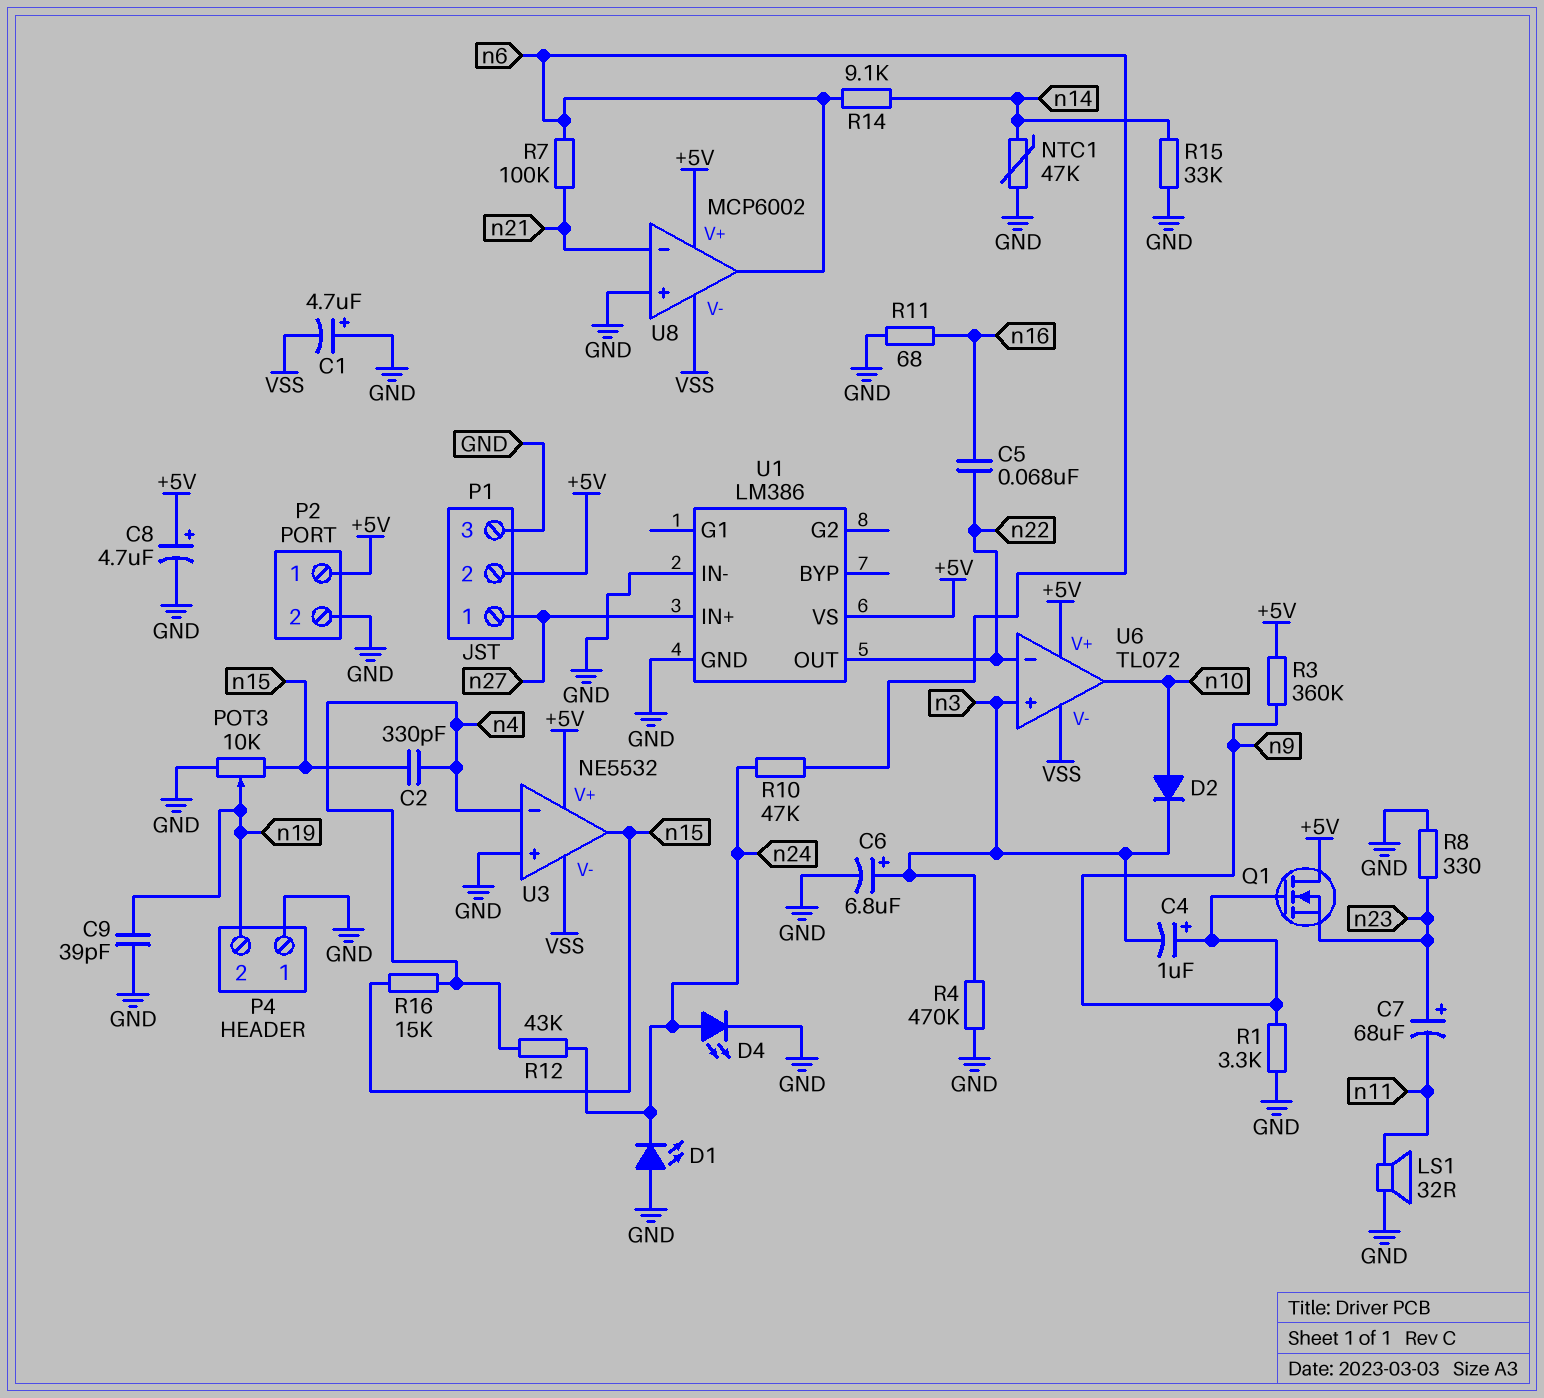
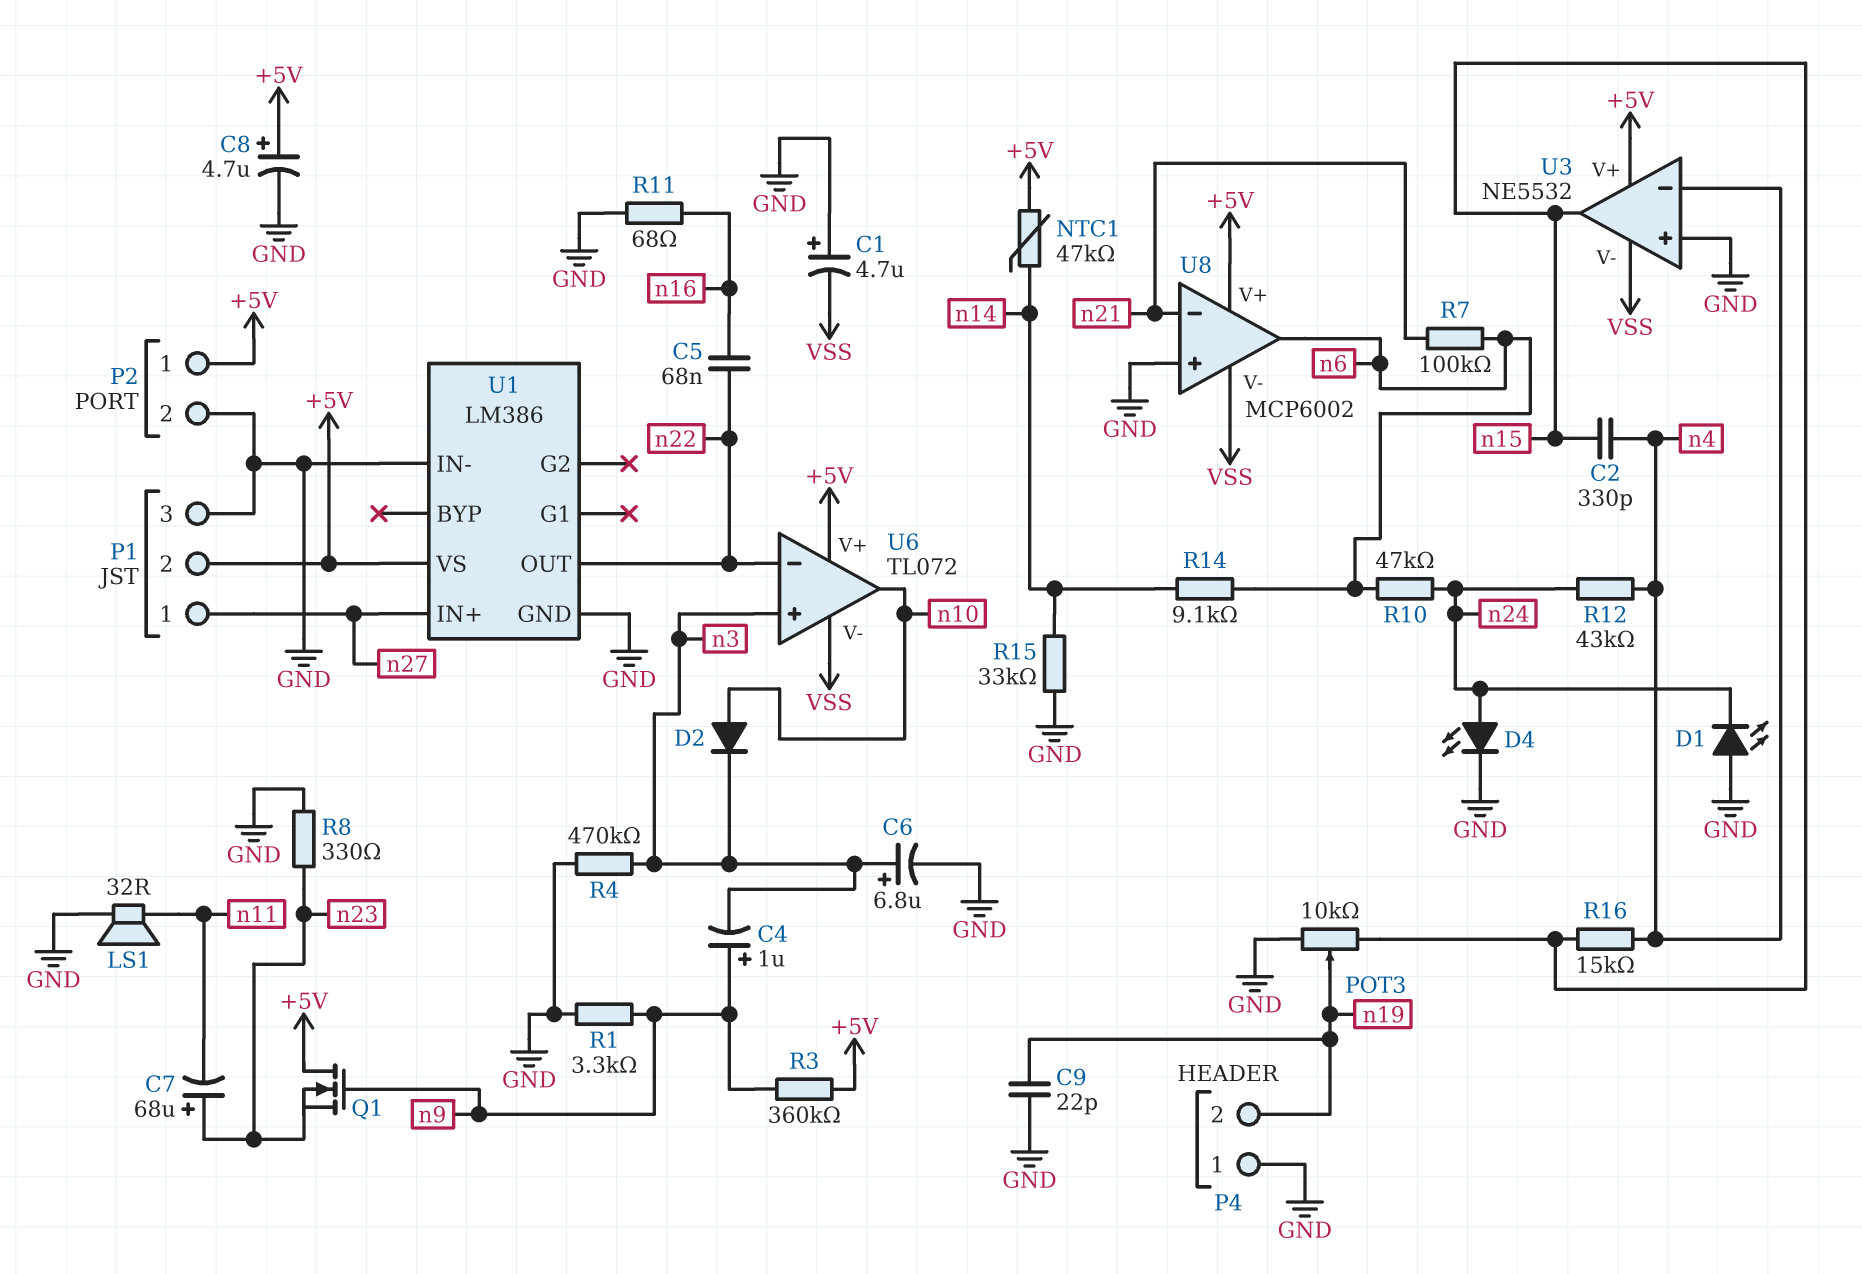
C9: 39pF (GND, n19) -> 22pF (GND, n19)
NTC1: 47k (GND, n14) -> 47k (+5V, n14)

